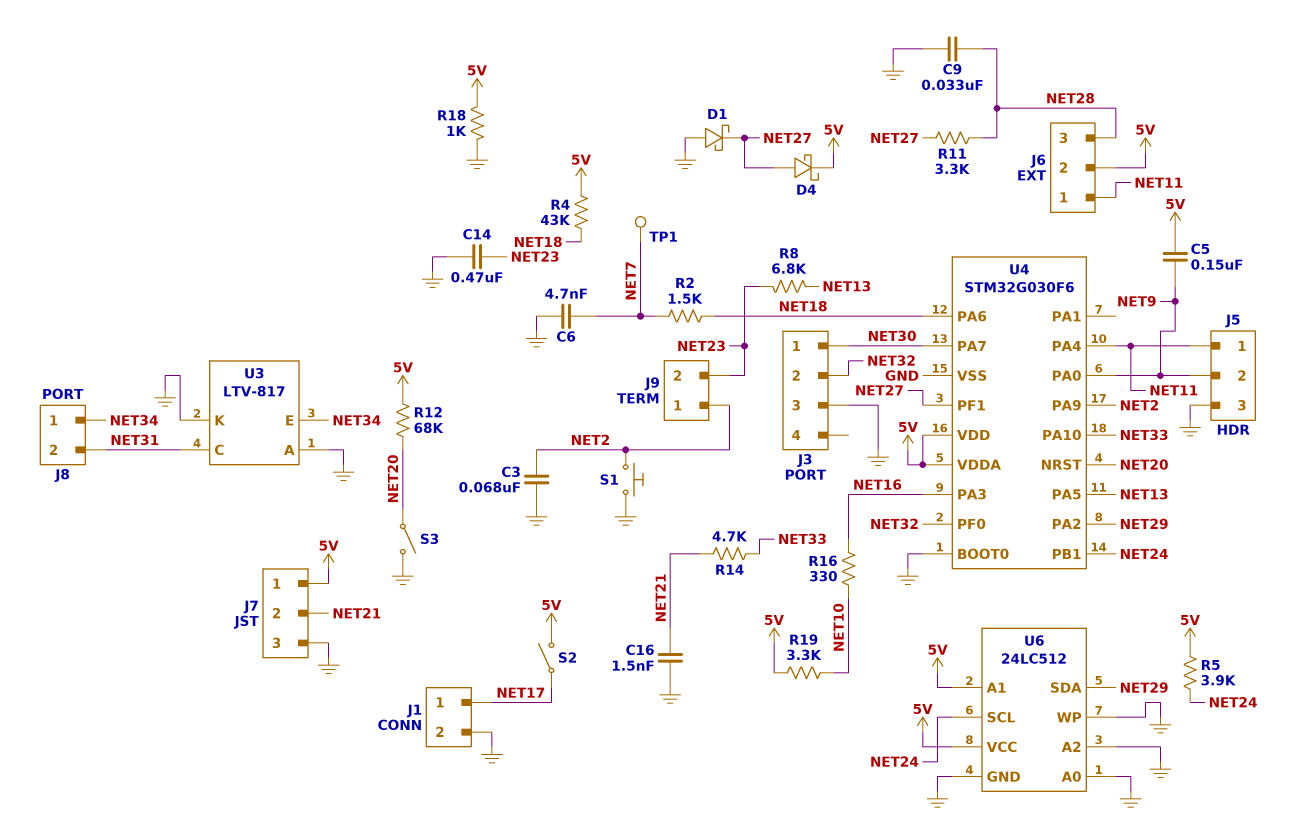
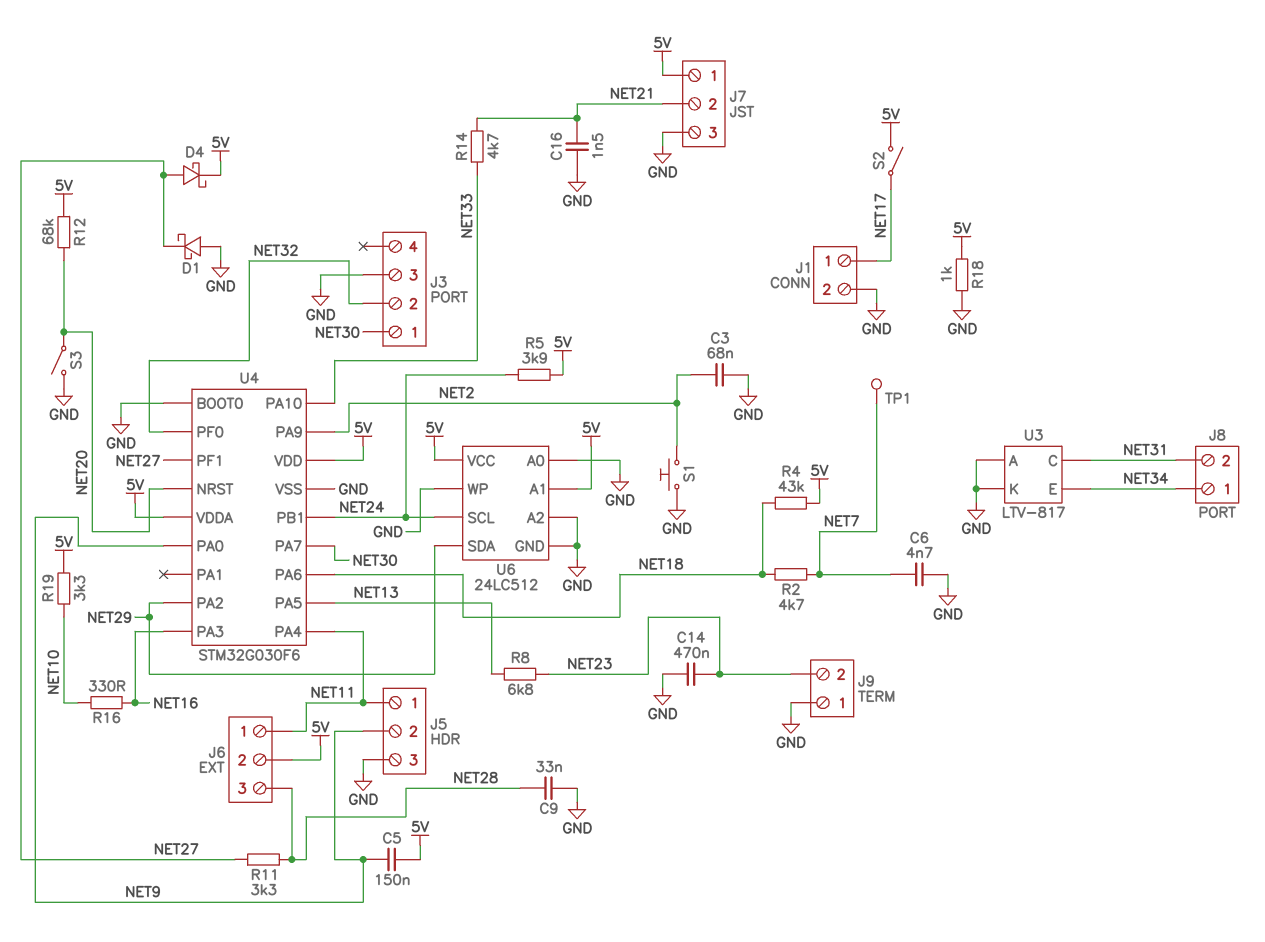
J9 pin 1: NET2 -> GND
R2: 1.5k (NET7, NET18) -> 4.7k (NET7, NET18)

